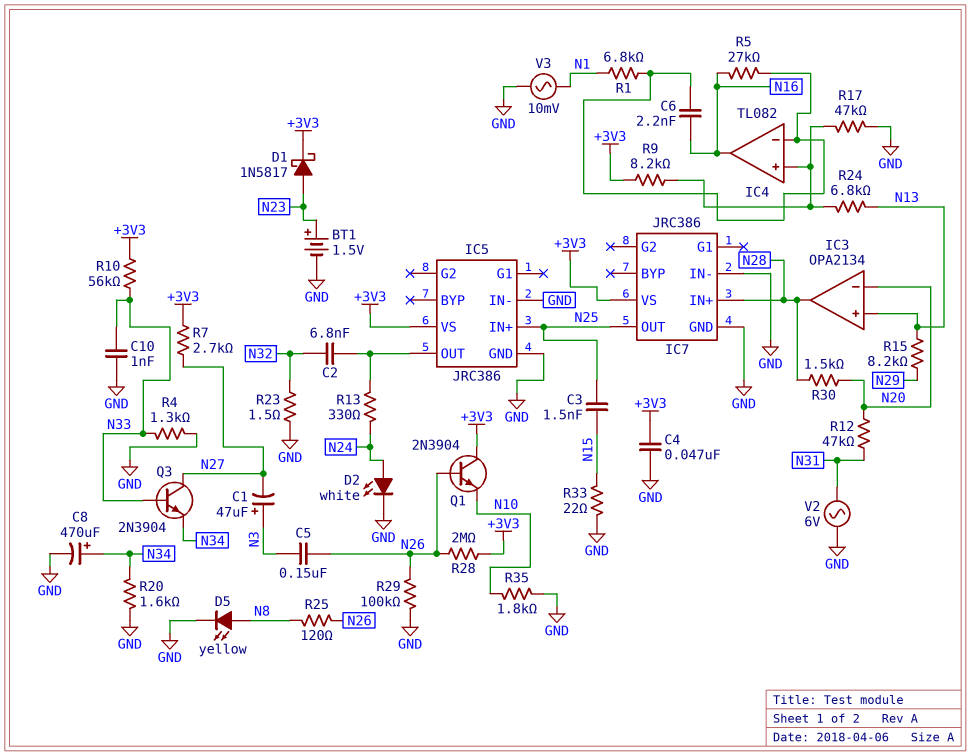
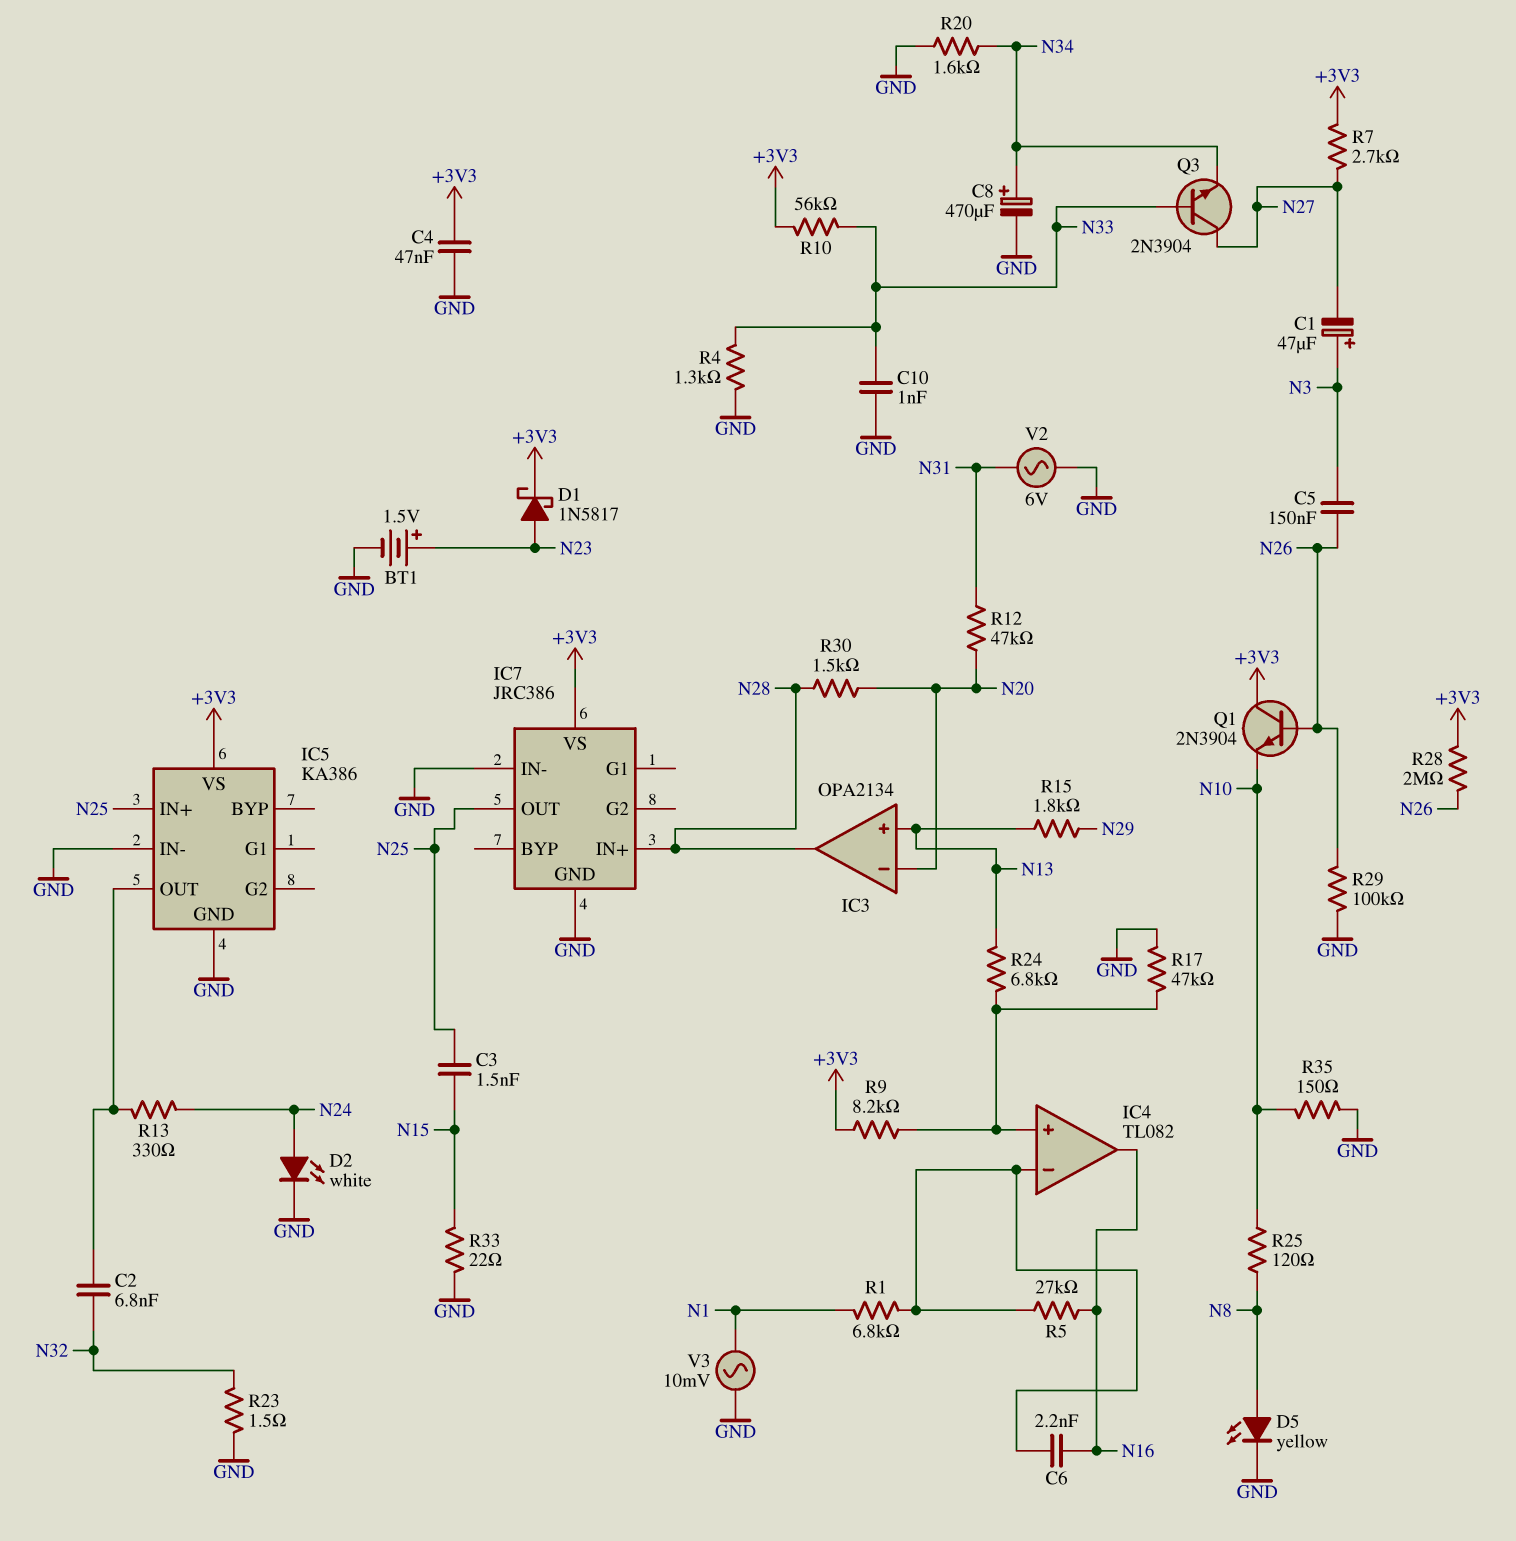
IC5: JRC386 -> KA386
R15: 8.2k (N13, N29) -> 1.8k (N13, N29)
R25: 120 (N8, N26) -> 120 (N8, N10)
R35: 1.8k (GND, N10) -> 150 (GND, N10)

